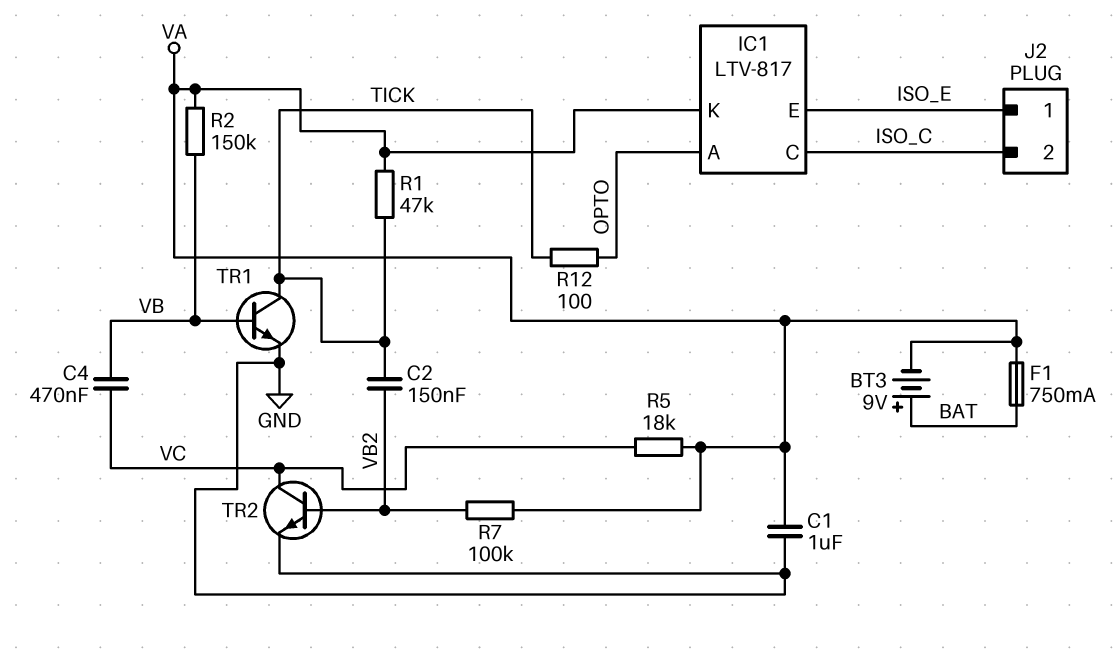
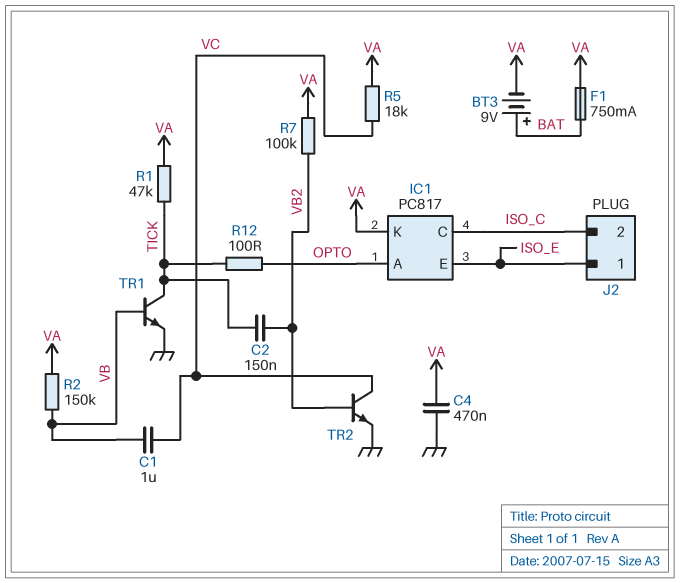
C1: 1uF (GND, VA) -> 1uF (VB, VC)
C4: 470nF (VB, VC) -> 470nF (GND, VA)
IC1: LTV-817 -> PC817

